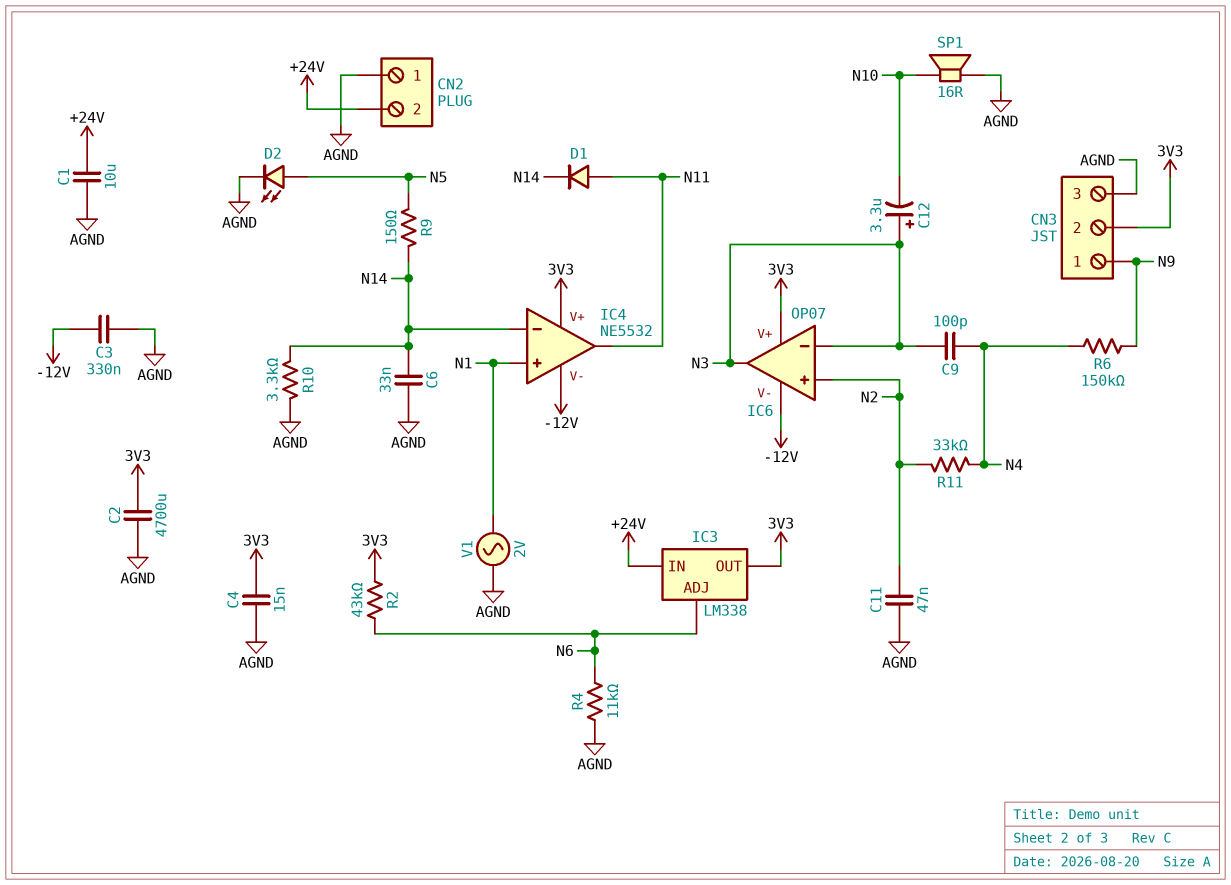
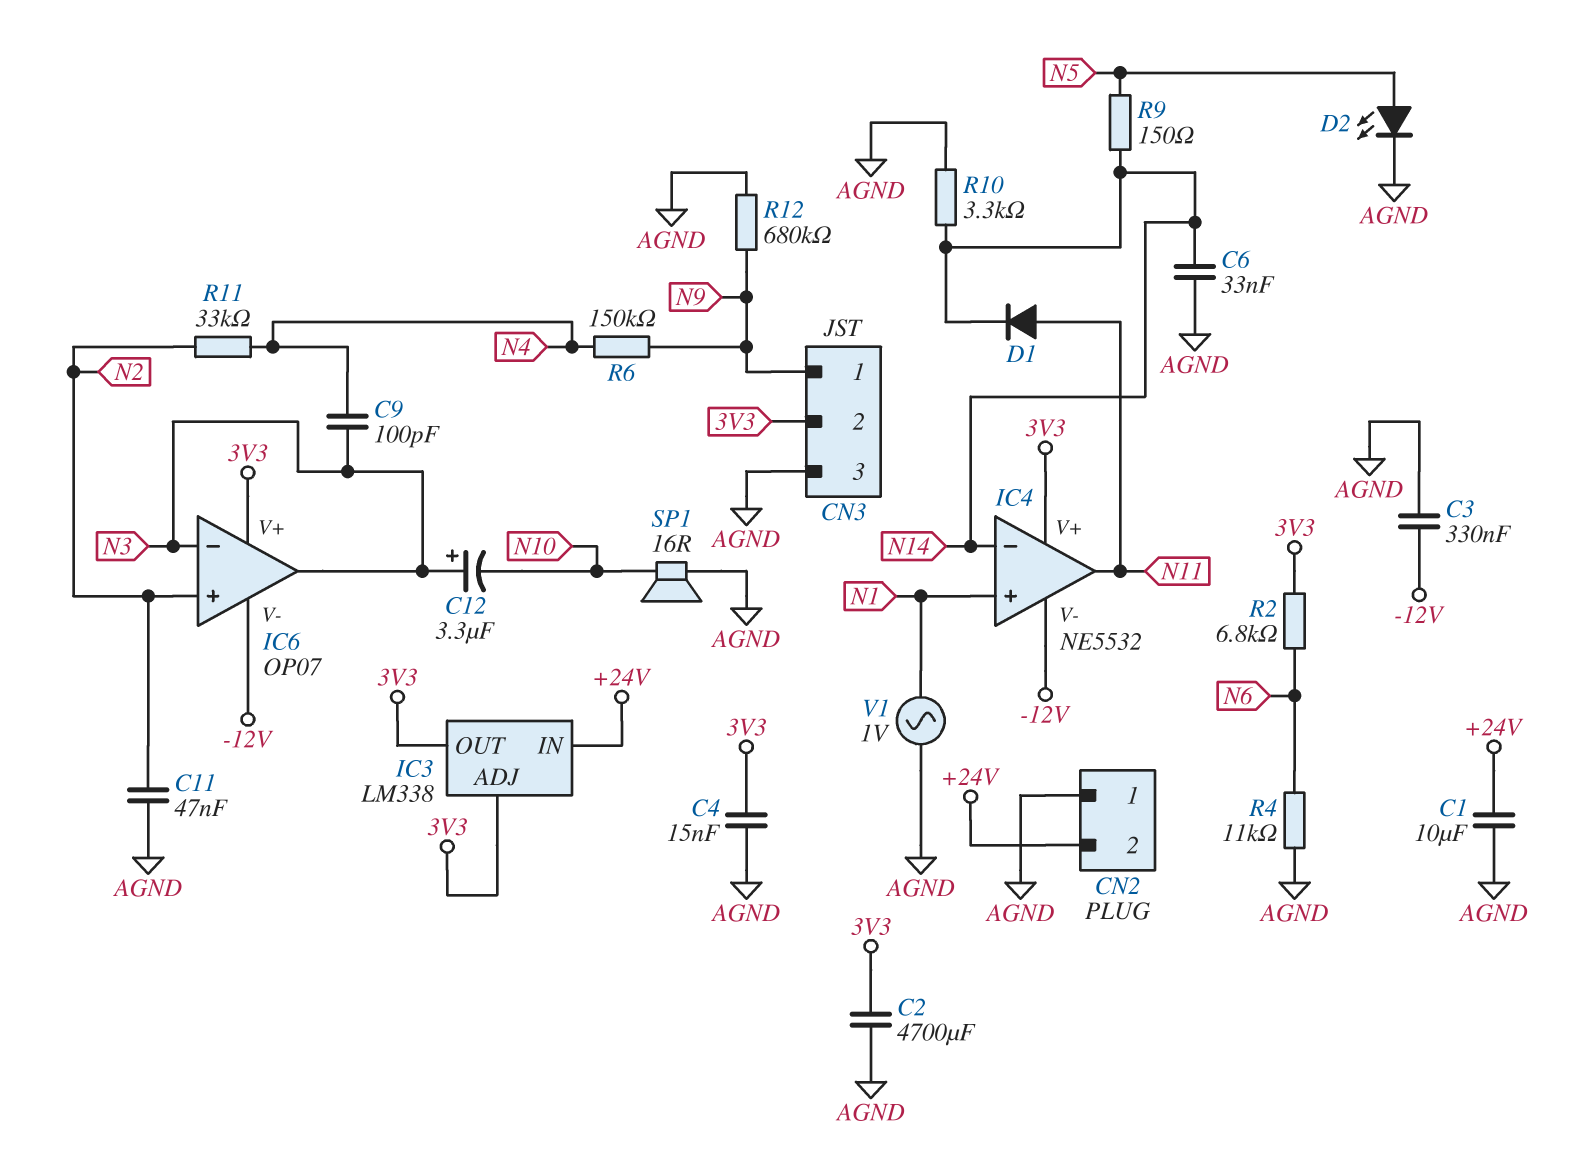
IC3 pin ADJ: N6 -> 3V3
R2: 43k (3V3, N6) -> 6.8k (3V3, N6)
R12: none -> 680k (AGND, N9)
V1: AC 2V (AGND, N1) -> AC 1V (AGND, N1)

